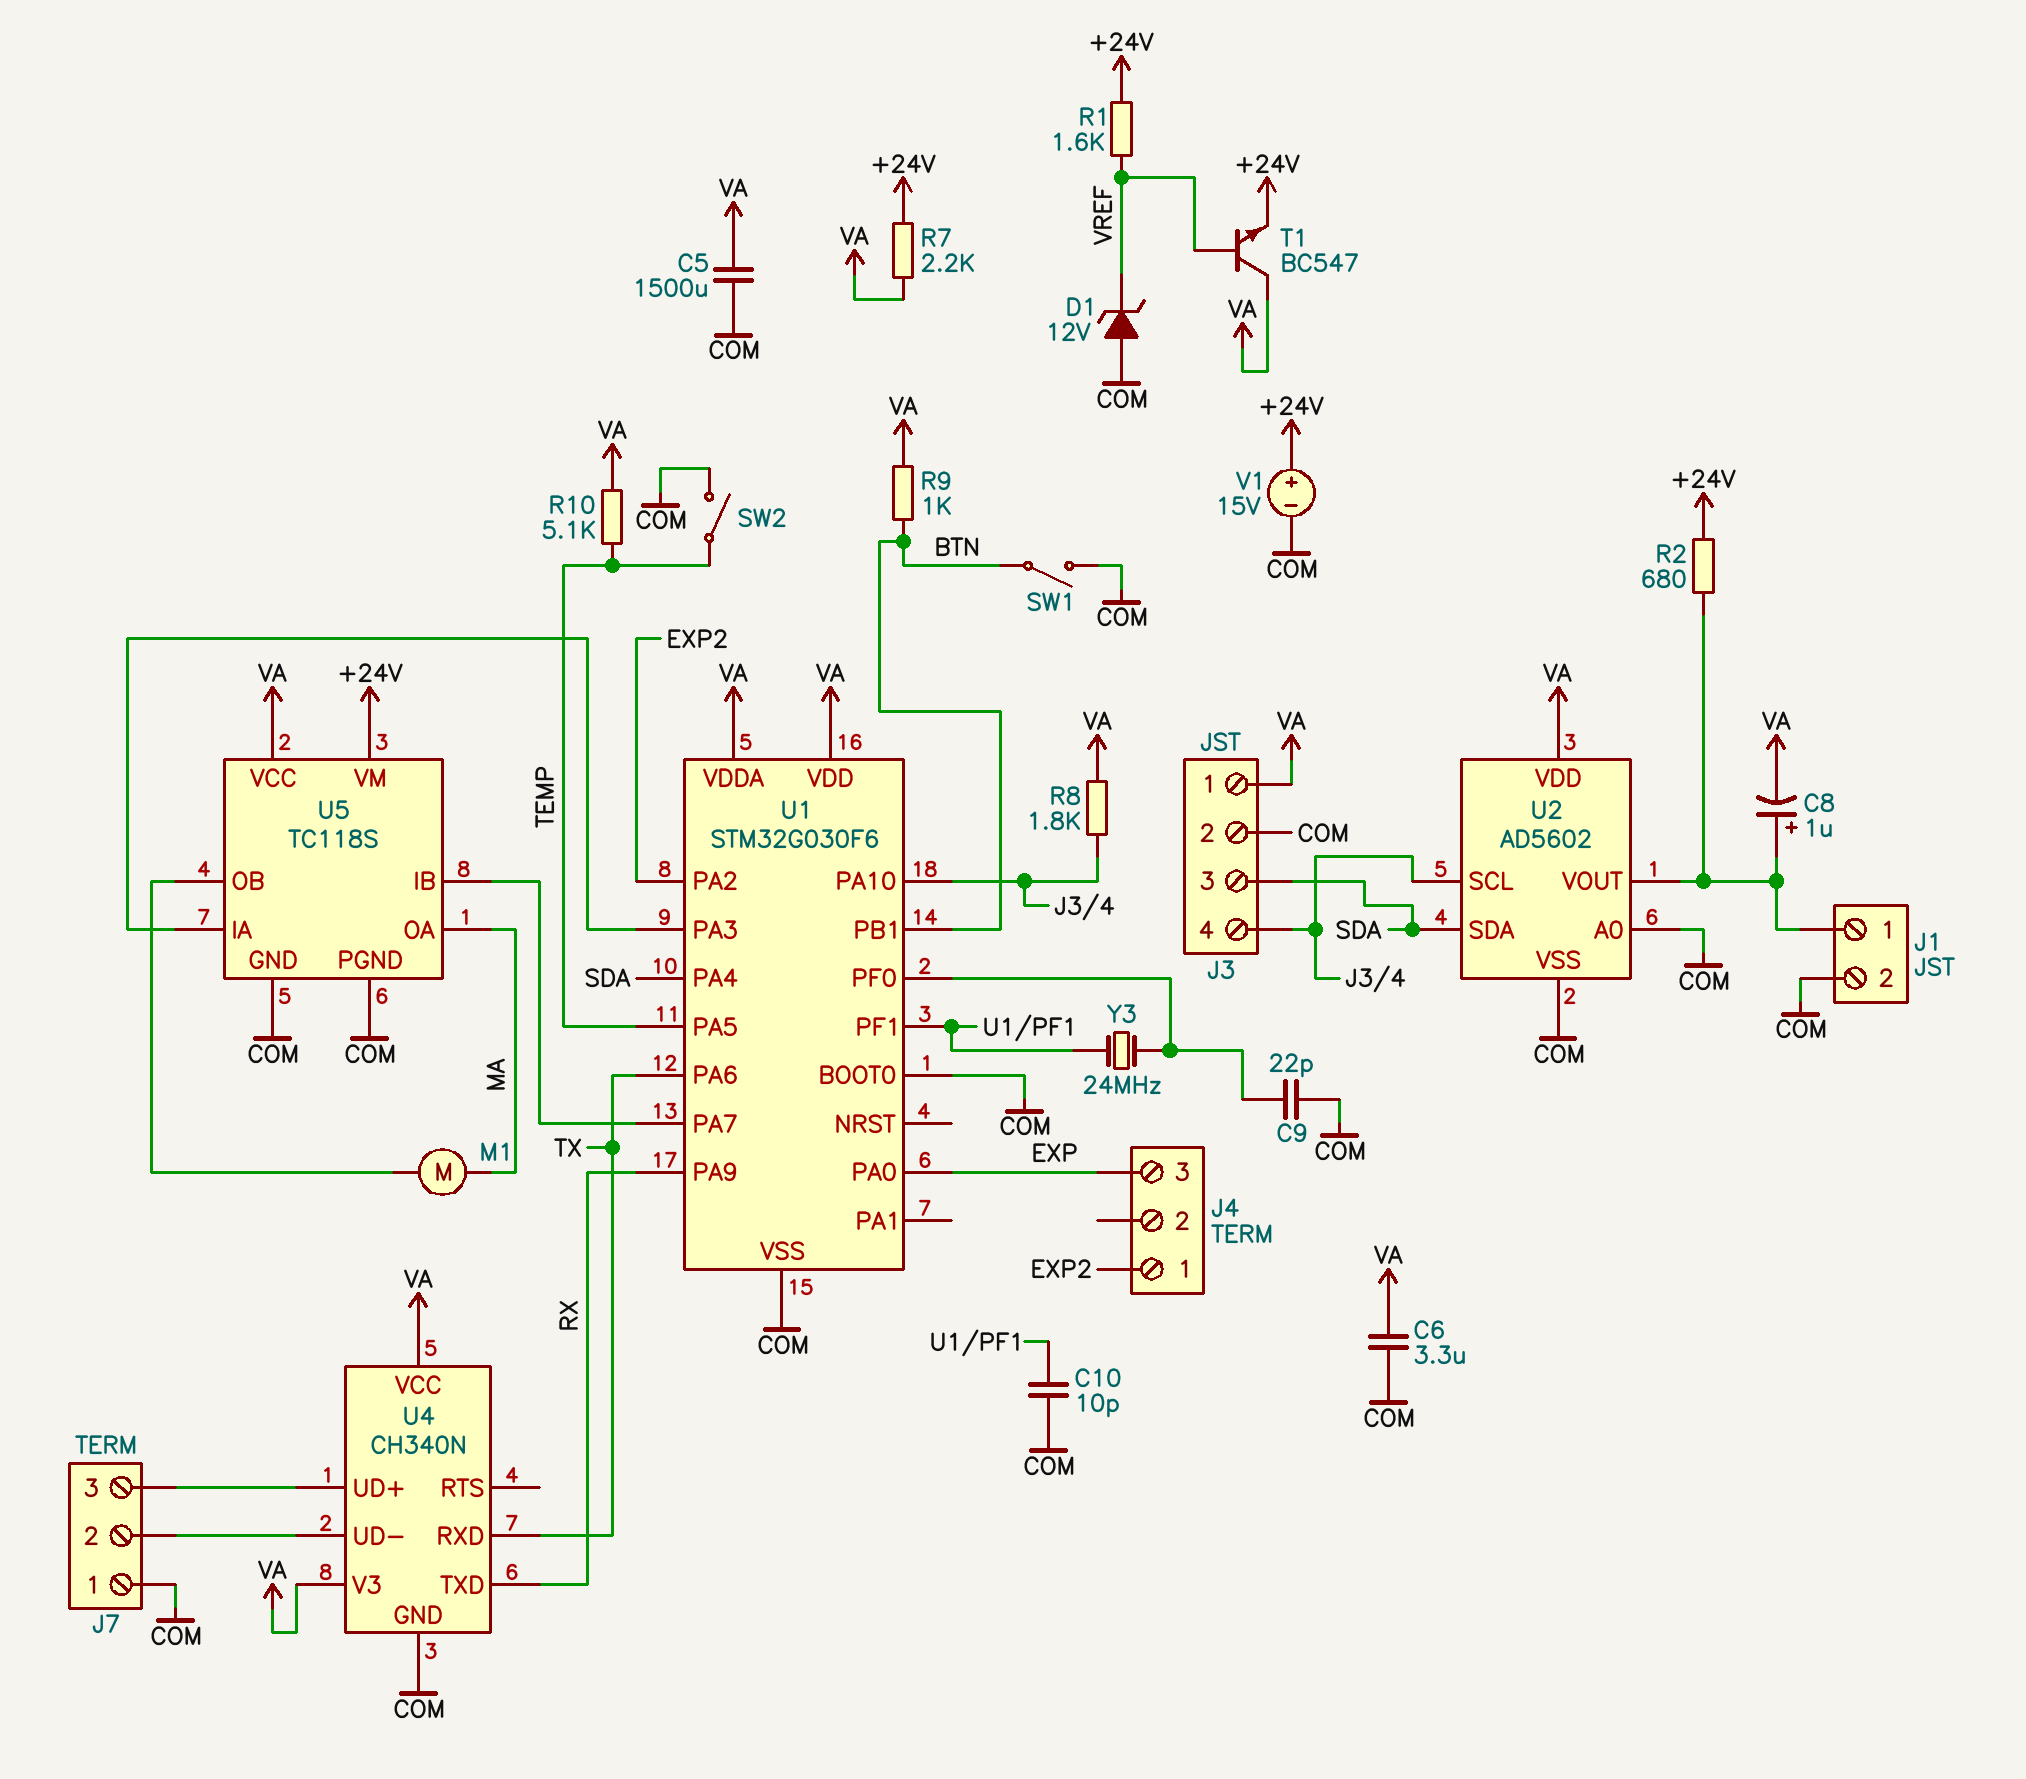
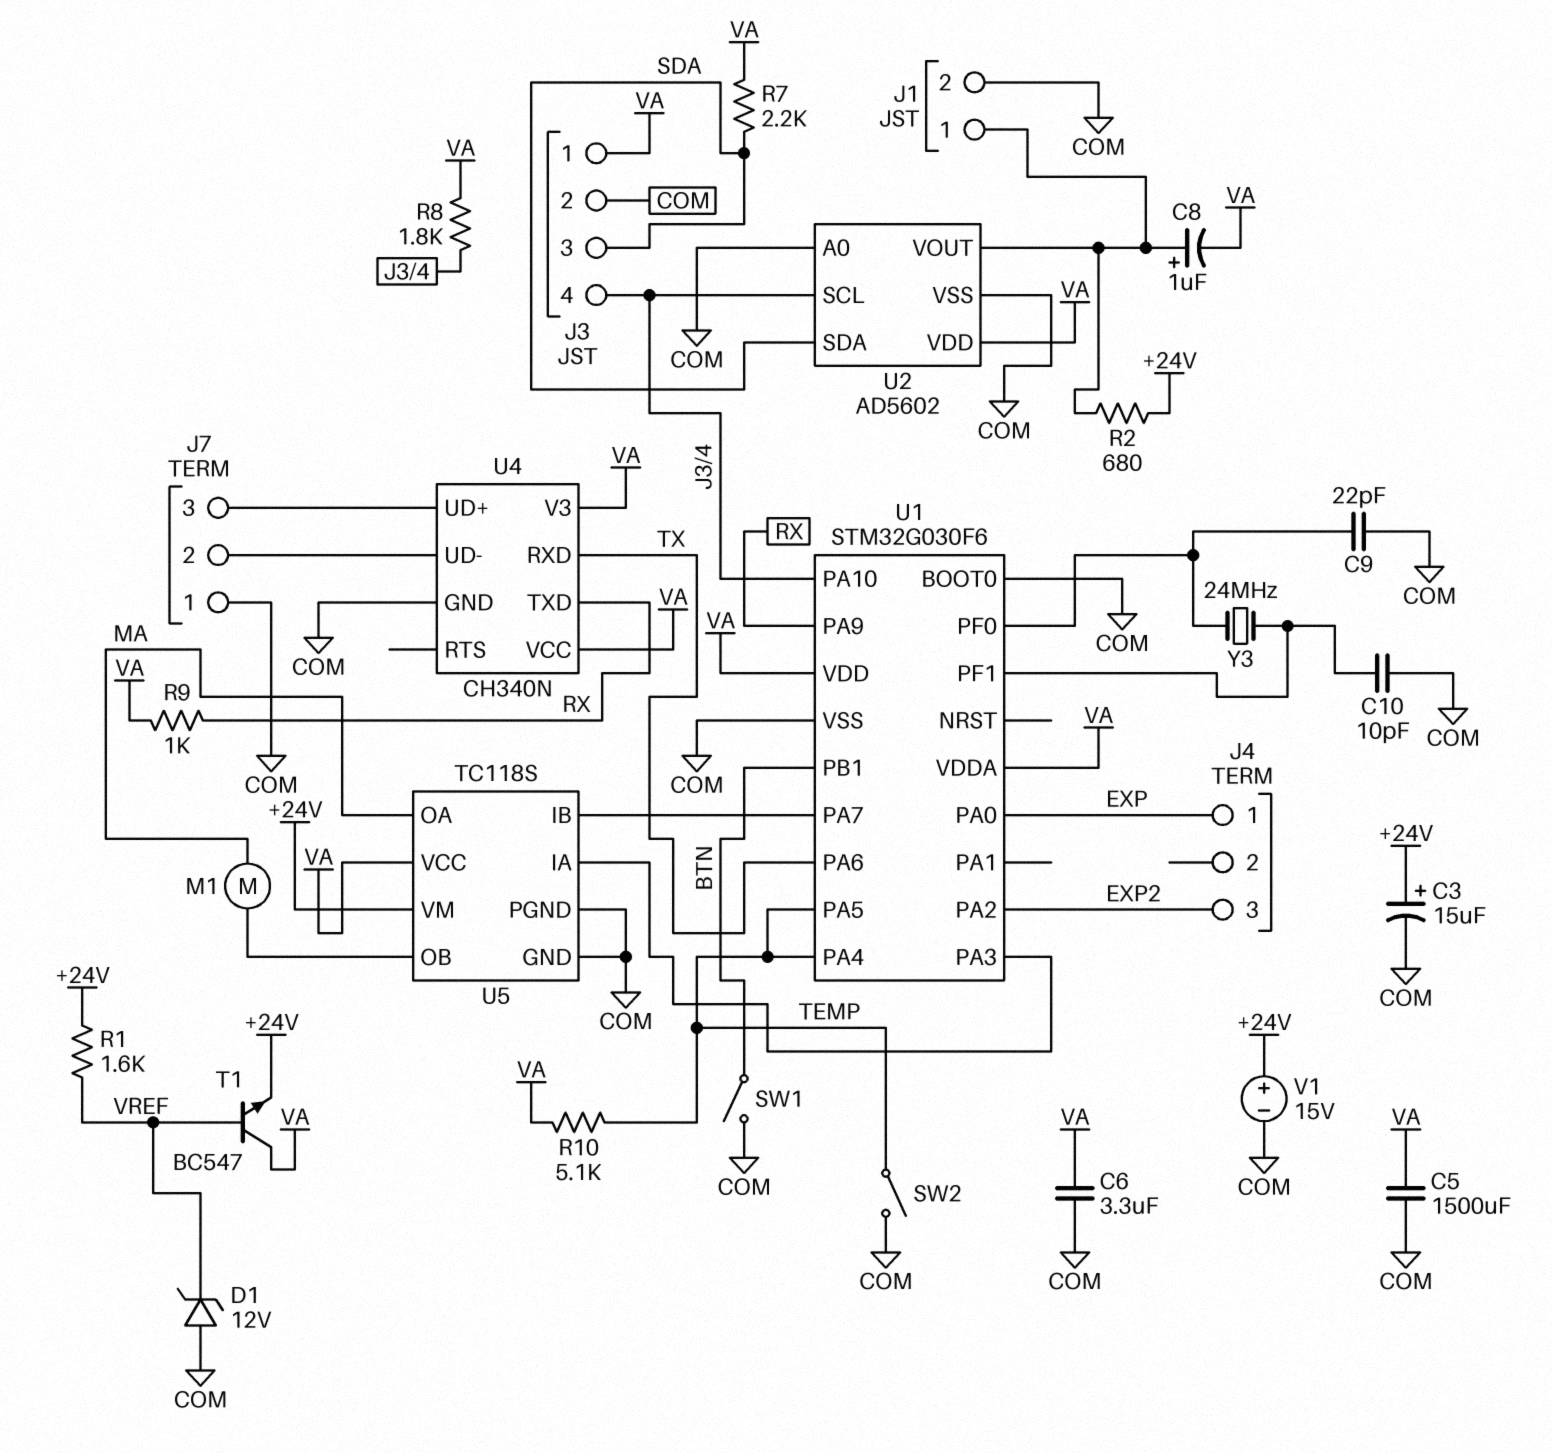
C3: none -> 15uF (plus +24V, minus COM)
J4 pin 1: EXP2 -> EXP
J4 pin 3: EXP -> EXP2
R7: 2.2k (+24V, VA) -> 2.2k (SDA, VA)
R9: 1k (BTN, VA) -> 1k (RX, VA)
U1 pin PA4: SDA -> TEMP

